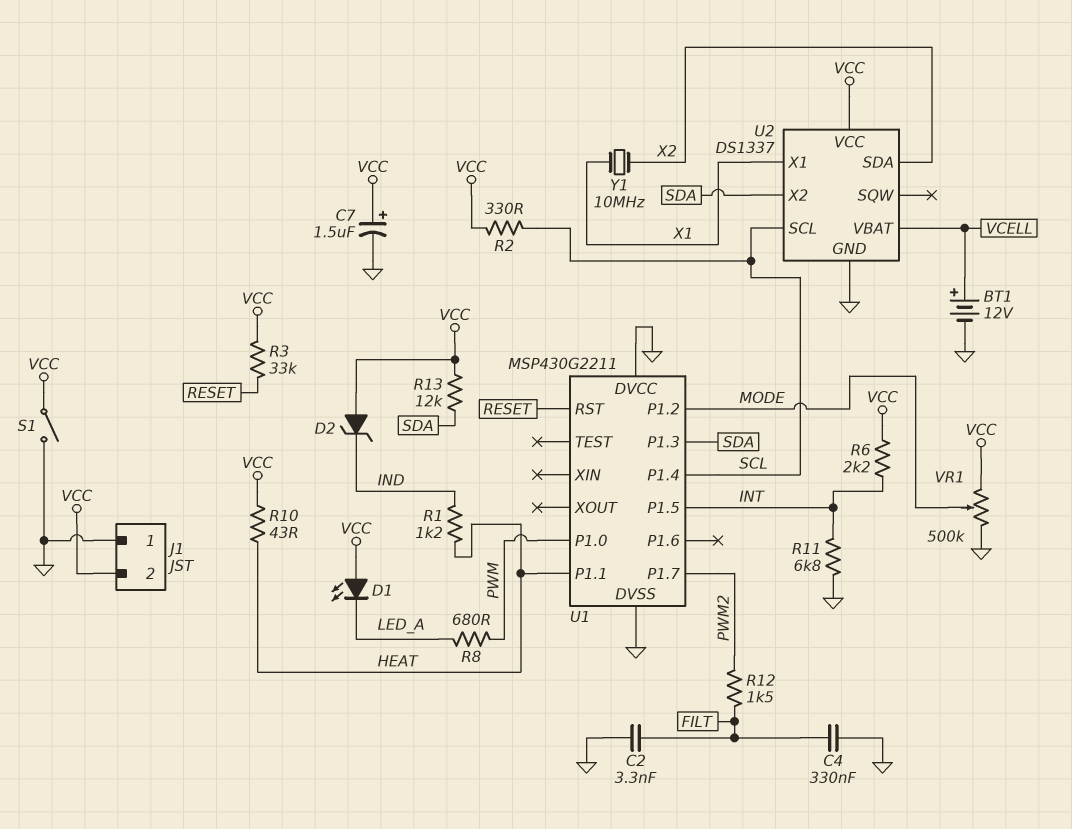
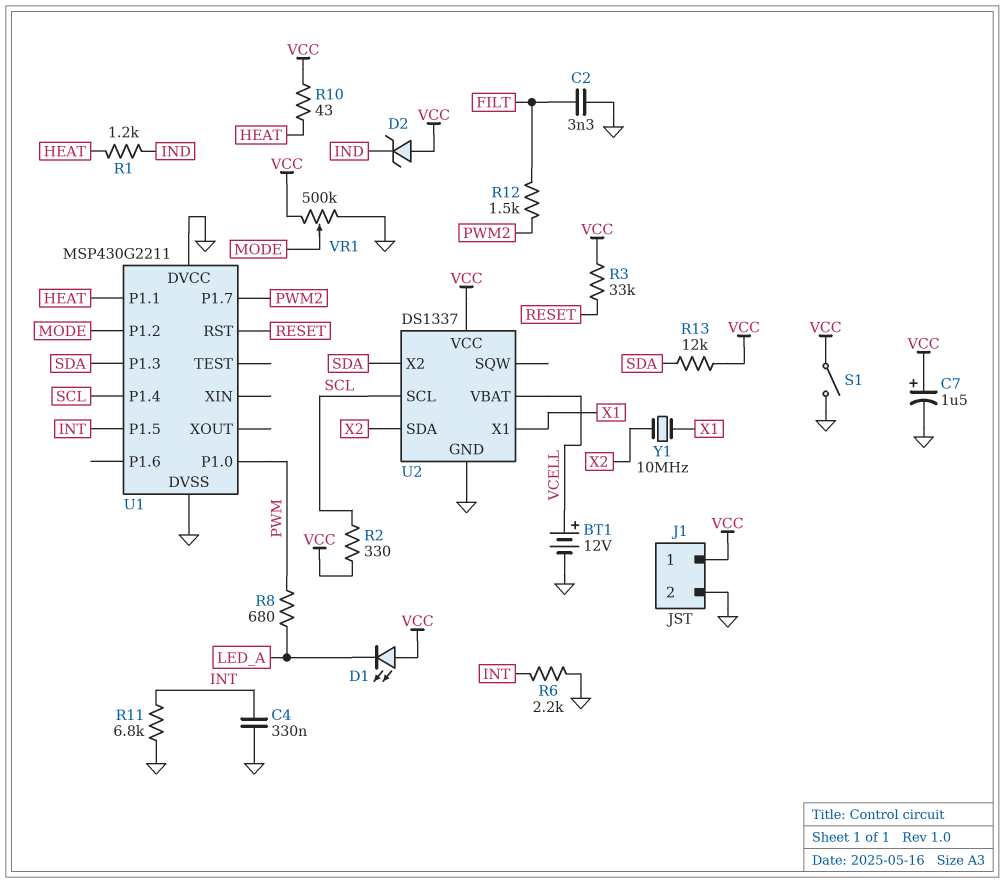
C4: 330nF (FILT, GND) -> 330nF (GND, INT)
J1 pin 1: GND -> VCC
J1 pin 2: VCC -> GND
R6: 2.2k (INT, VCC) -> 2.2k (GND, INT)

